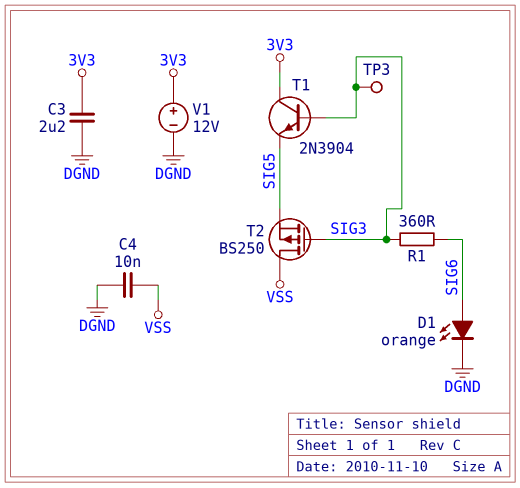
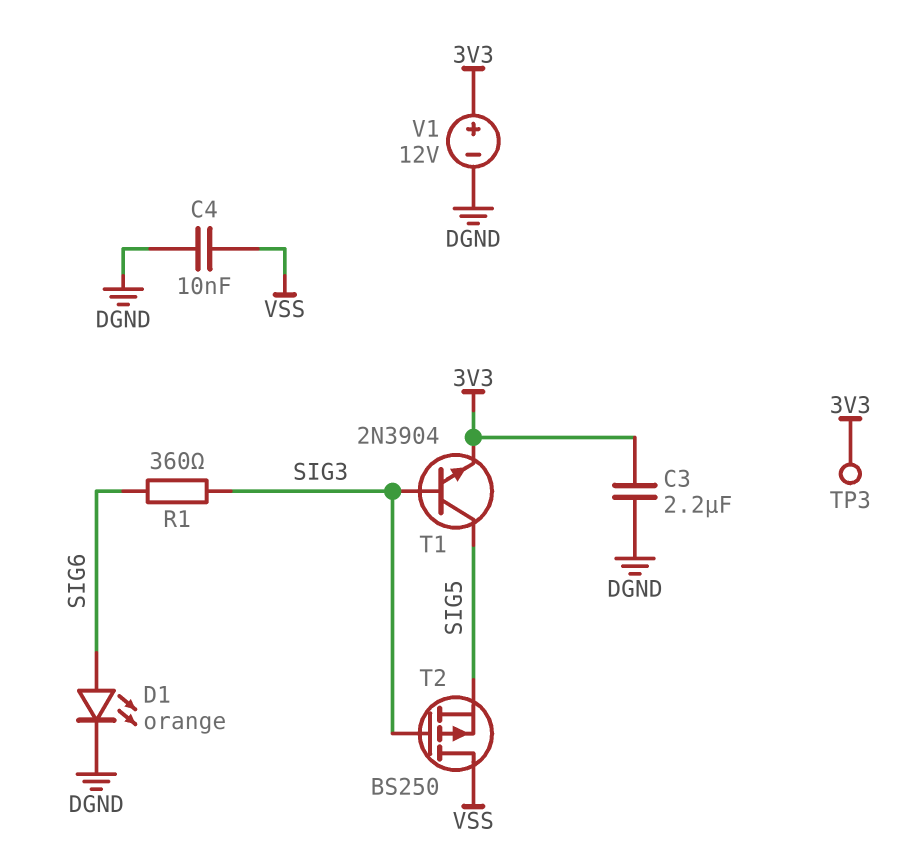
T1: NPN 2N3904 (B SIG3, C 3V3, E SIG5) -> NPN 2N3904 (B SIG3, C SIG5, E 3V3)
TP3: test point (SIG3) -> test point (3V3)

